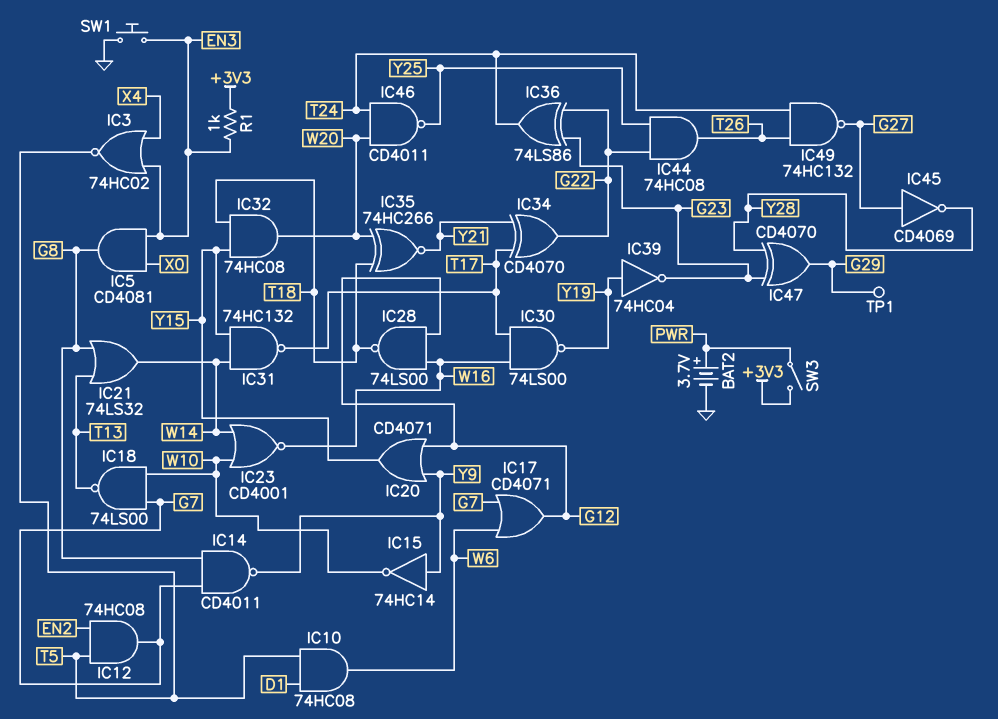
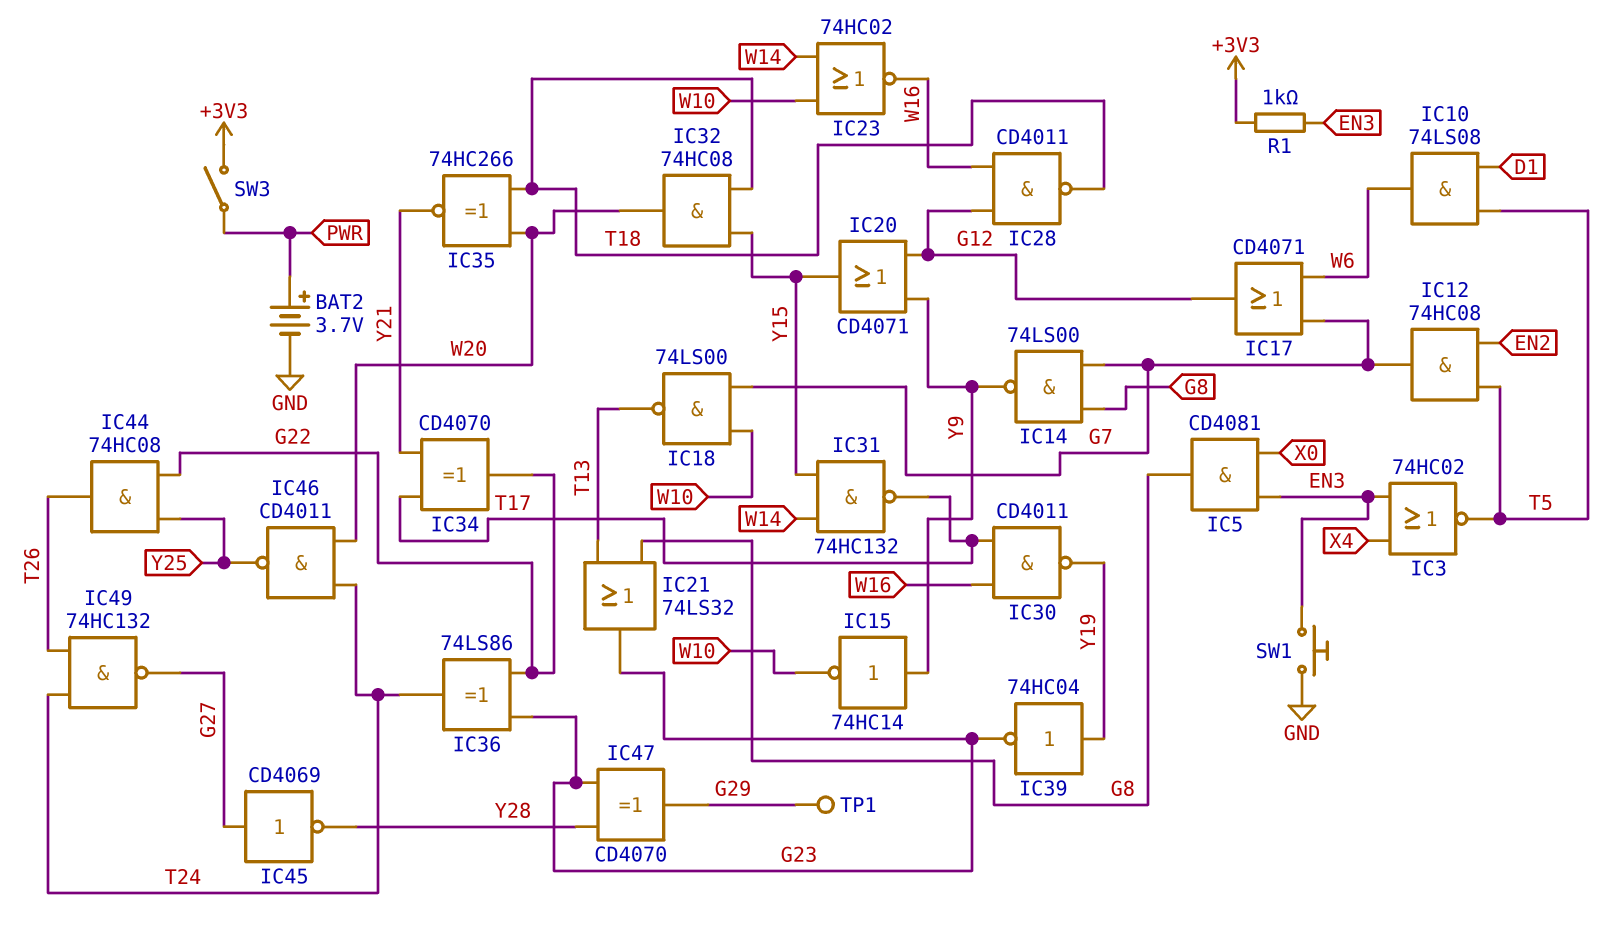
IC10: AND 74HC08 (in D1, in T5, out W6) -> AND 74LS08 (in D1, in T5, out W6)
IC14: NAND CD4011 (in G7, in G8, out Y9) -> NAND 74LS00 (in G7, in G8, out Y9)
IC21: OR 74LS32 (in G8, in T13, out W14) -> OR 74LS32 (in G8, in T13, out G23)
IC23: NOR CD4001 (in W10, in W14, out W16) -> NOR 74HC02 (in W10, in W14, out W16)
IC28: NAND 74LS00 (in G12, in W16, out T18) -> NAND CD4011 (in G12, in W16, out T18)
IC30: NAND 74LS00 (in T17, in W16, out Y19) -> NAND CD4011 (in T17, in W16, out Y19)

